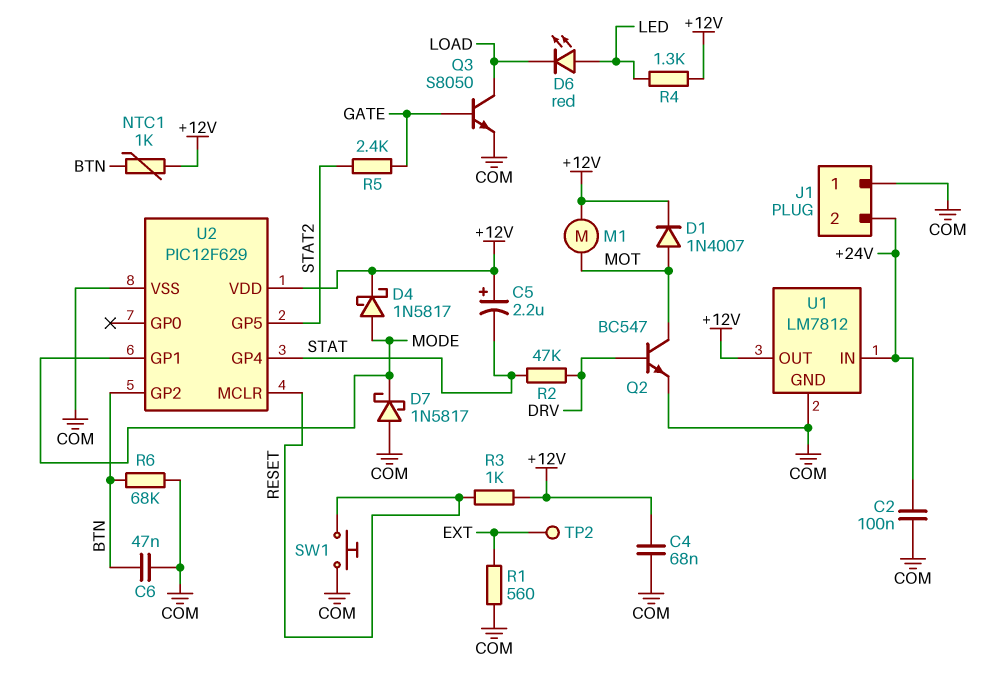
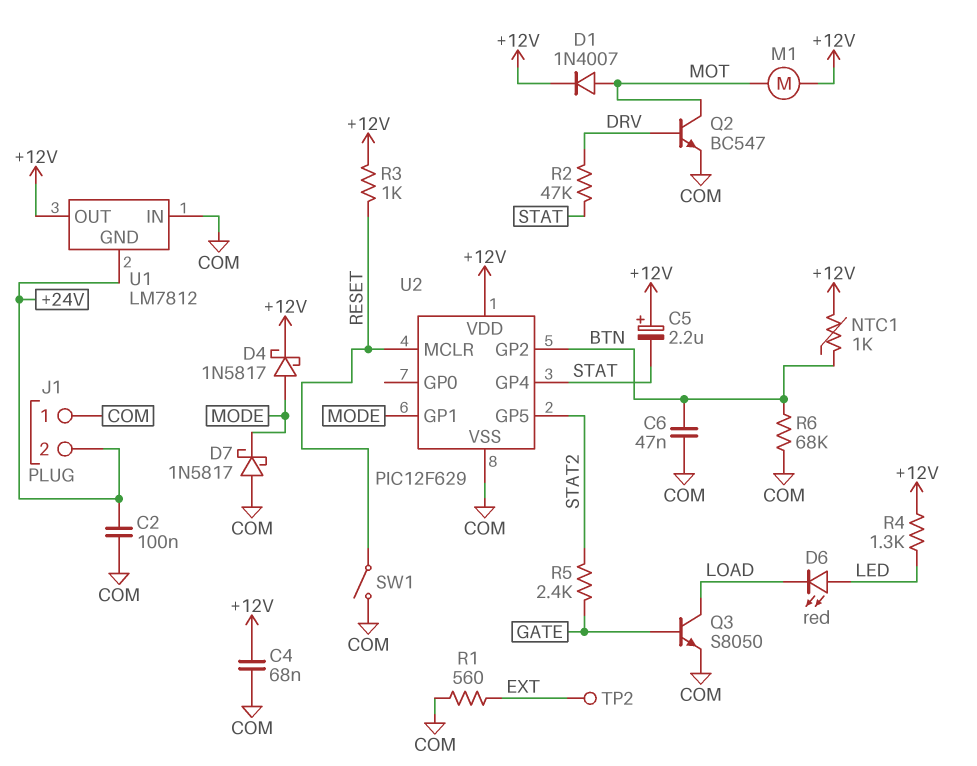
SW1: button (COM, RESET) -> switch (COM, RESET)
U1 pin GND: COM -> +24V
U1 pin IN: +24V -> COM

